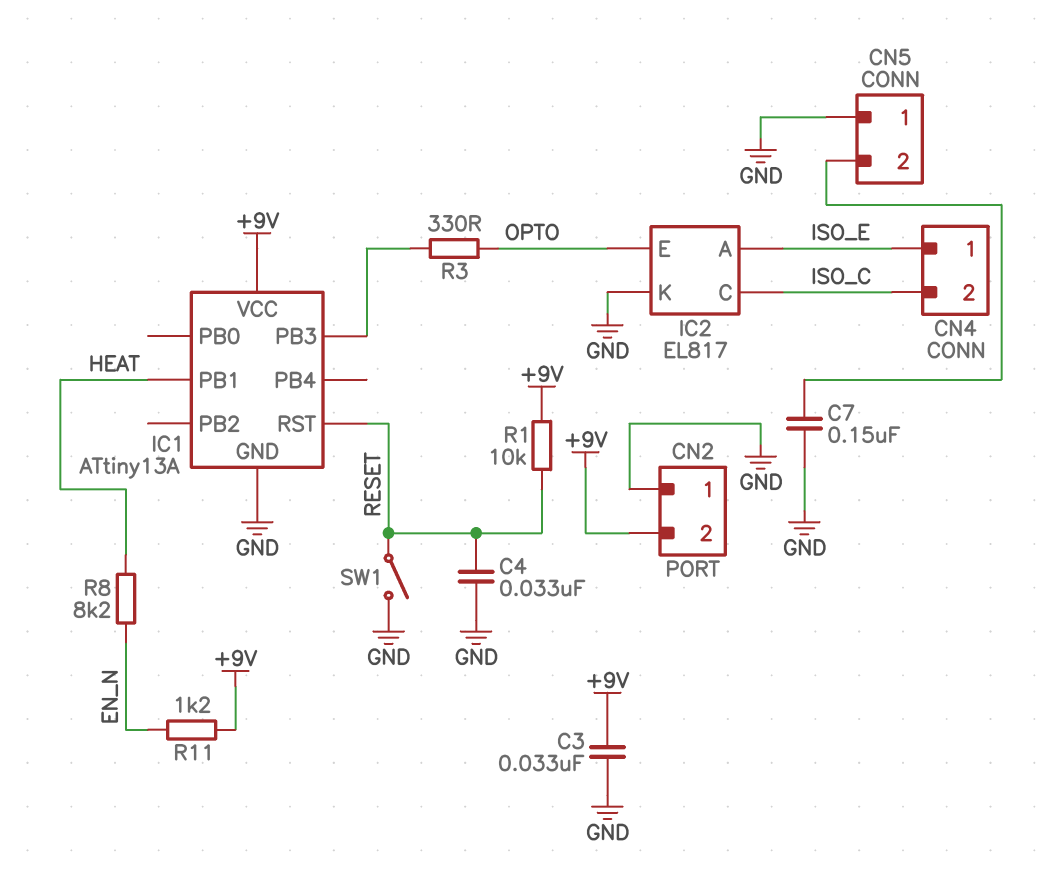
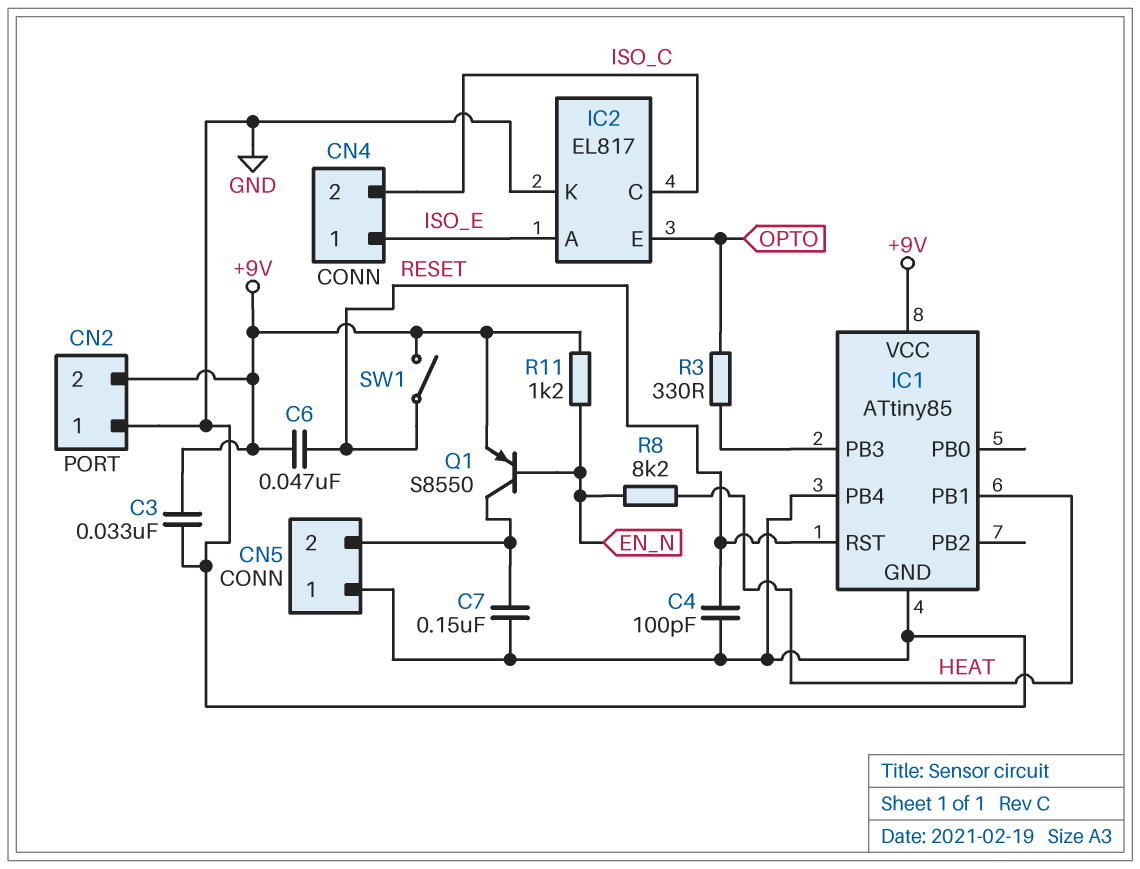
C4: 33nF (GND, RESET) -> 100pF (GND, RESET)
C6: none -> 47nF (+9V, RESET)
IC1: ATtiny13A -> ATtiny85
IC1 pin PB4: none -> GND
Q1: none -> PNP S8550 (B EN_N, C CN5/2, E +9V)
R1: 10k (+9V, RESET) -> none
SW1: switch (GND, RESET) -> switch (+9V, RESET)

